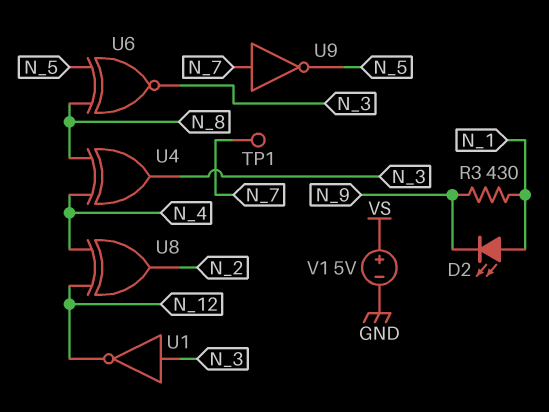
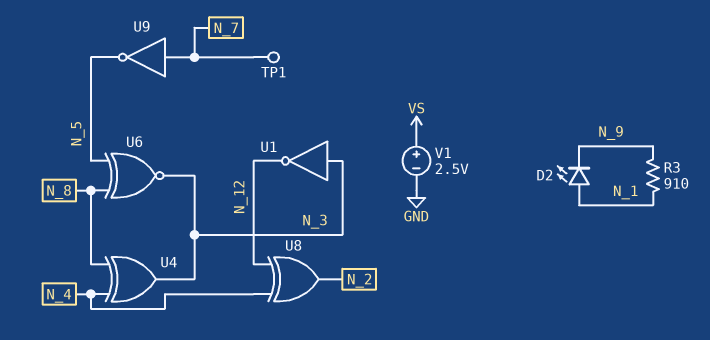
R3: 430 (N_1, N_9) -> 910 (N_1, N_9)
V1: 5V (plus VS, minus GND) -> 2.5V (plus VS, minus GND)

